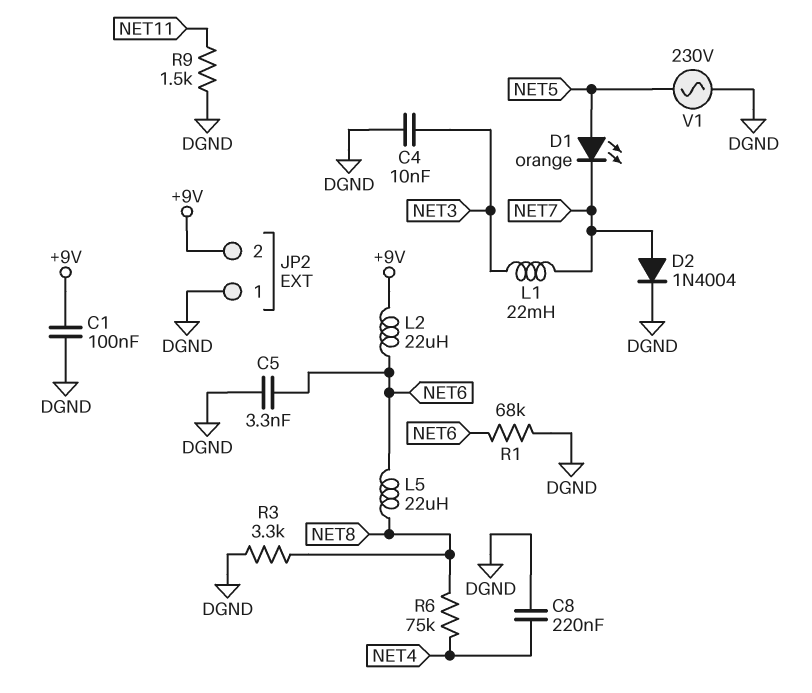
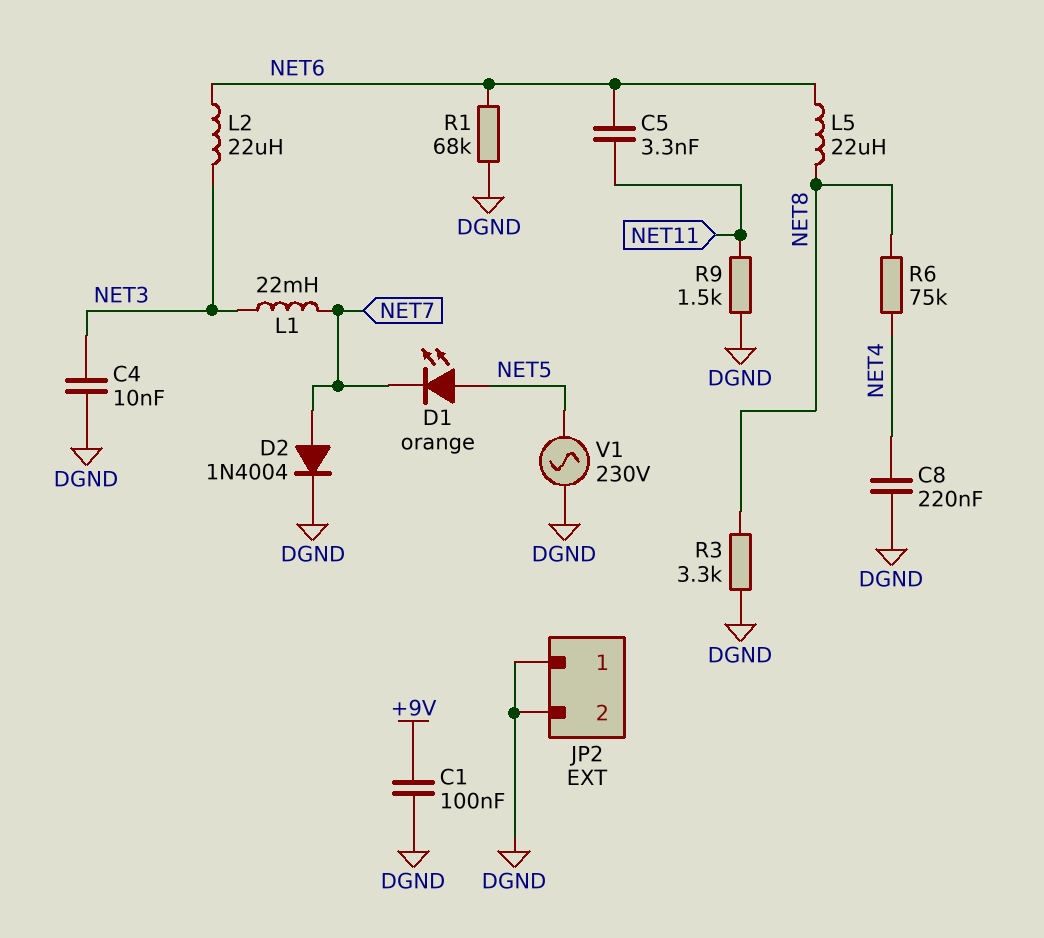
C5: 3.3nF (DGND, NET6) -> 3.3nF (NET6, NET11)
JP2 pin 2: +9V -> DGND
L2: 22uH (+9V, NET6) -> 22uH (NET3, NET6)

